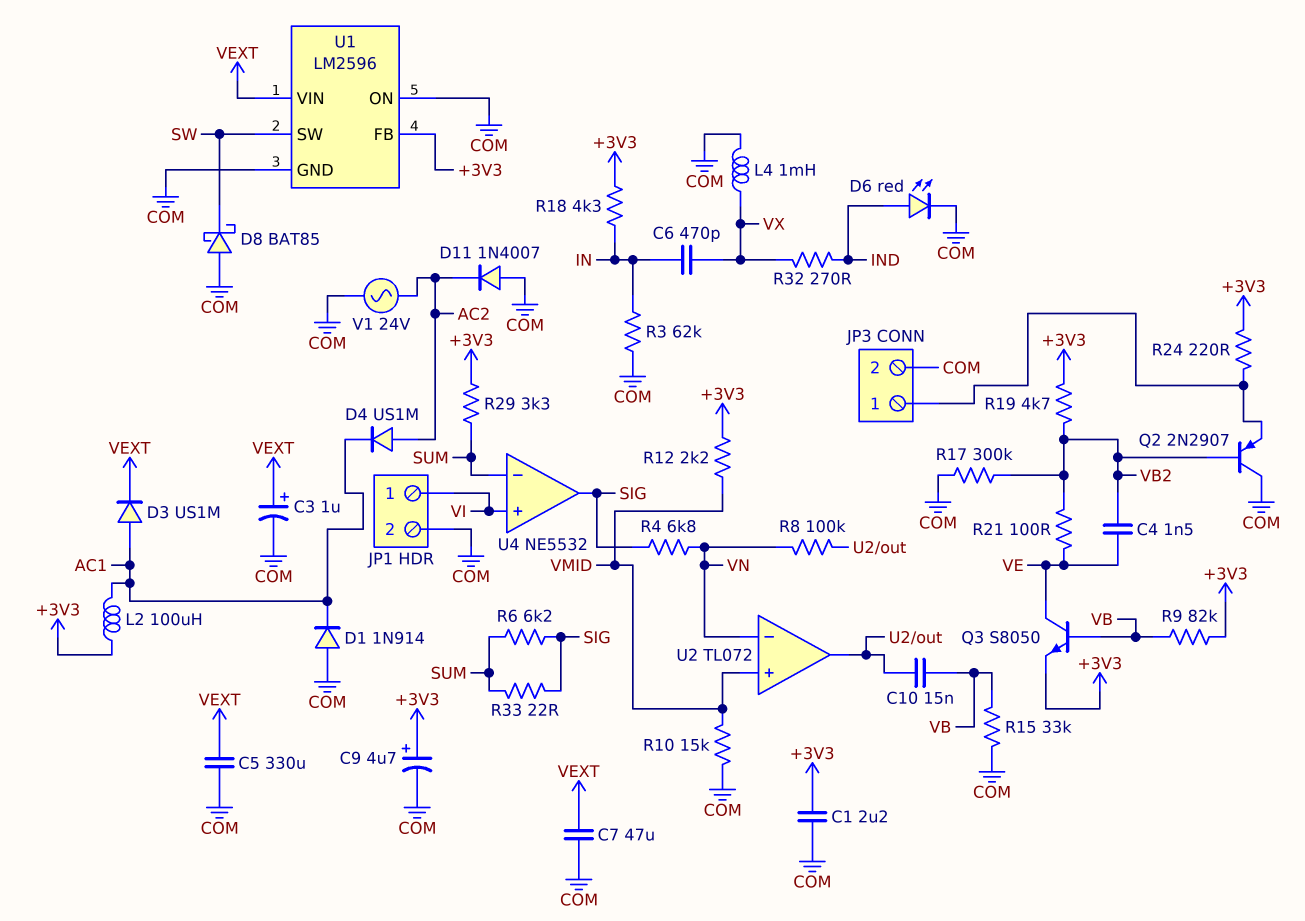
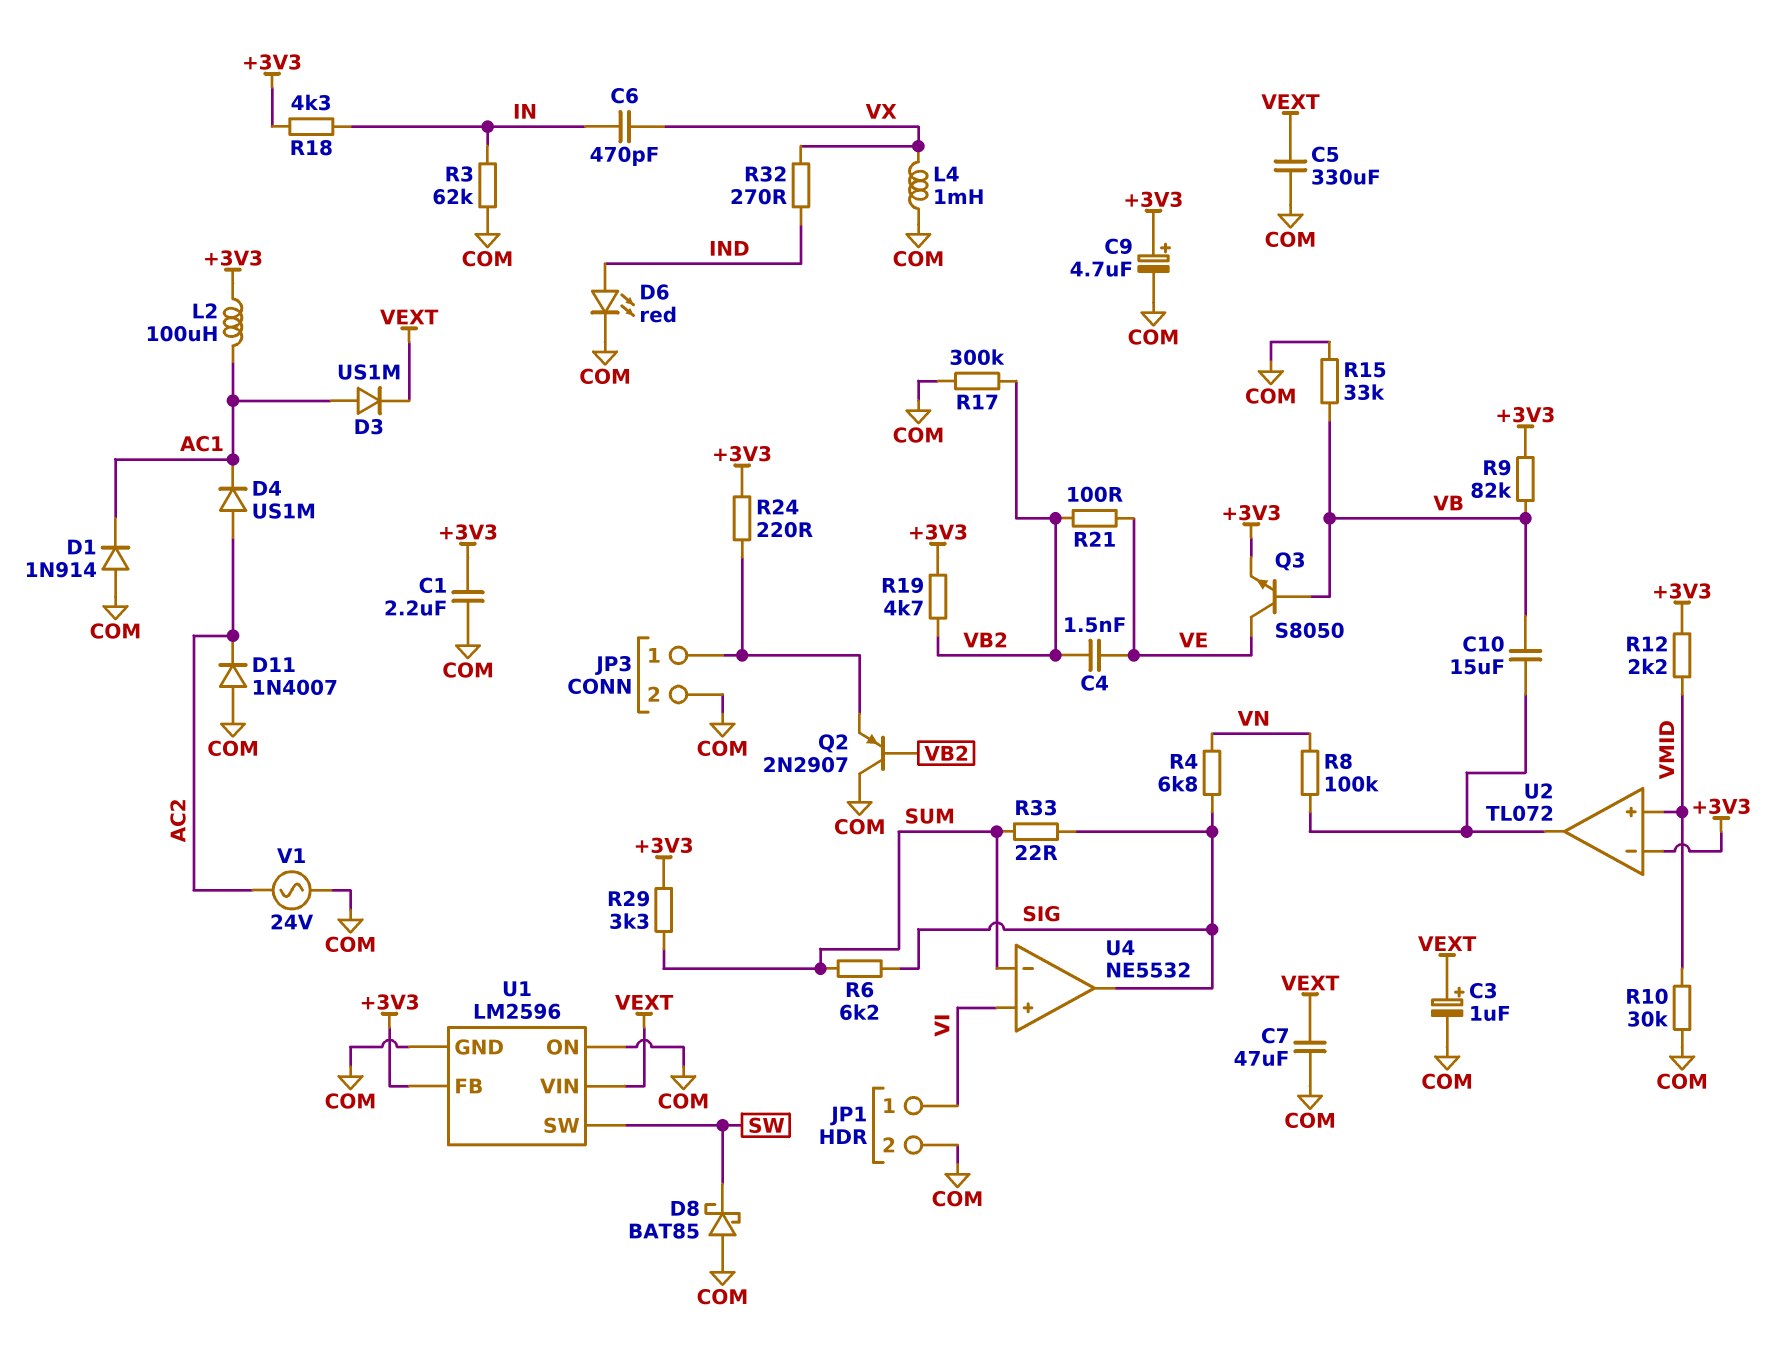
C10: 15nF (U2/out, VB) -> 15uF (U2/out, VB)
R10: 15k (COM, VMID) -> 30k (COM, VMID)
U2 pin in-: VN -> +3V3

